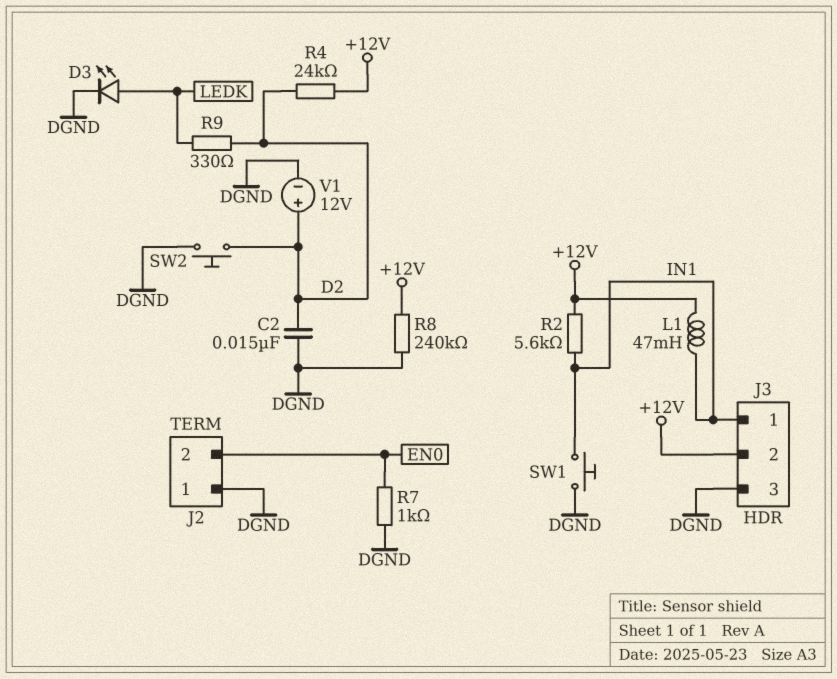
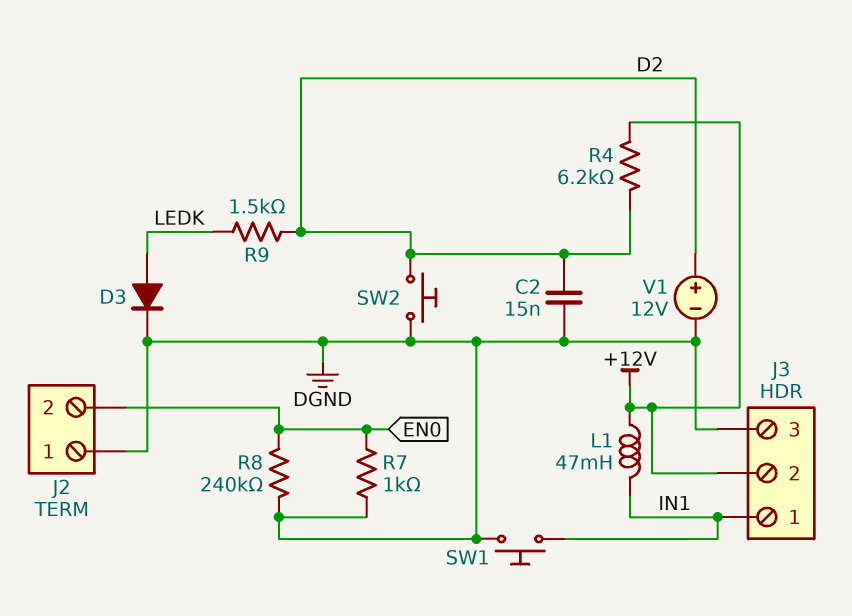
D3: LED (A LEDK, K DGND) -> diode (A LEDK, K DGND)
R2: 5.6k (+12V, IN1) -> none
R4: 24k (+12V, D2) -> 6.2k (+12V, D2)
R8: 240k (+12V, DGND) -> 240k (DGND, EN0)
R9: 330 (D2, LEDK) -> 1.5k (D2, LEDK)

